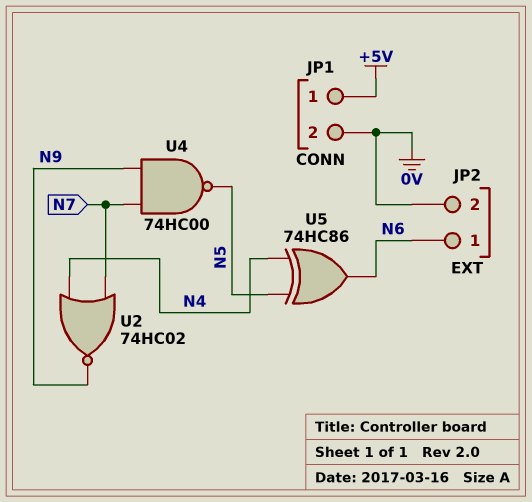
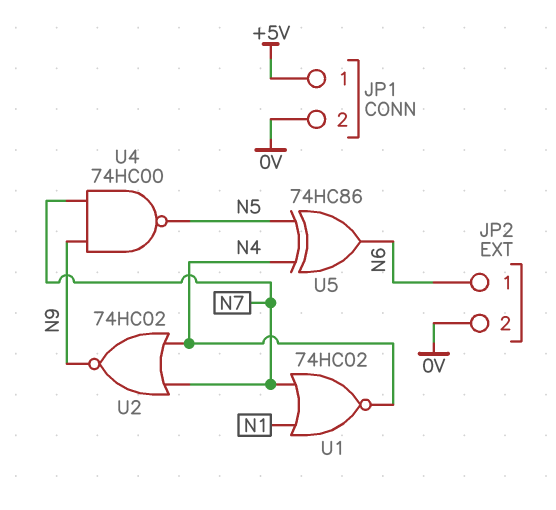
U1: none -> NOR 74HC02 (in N1, in N7, out N4)

